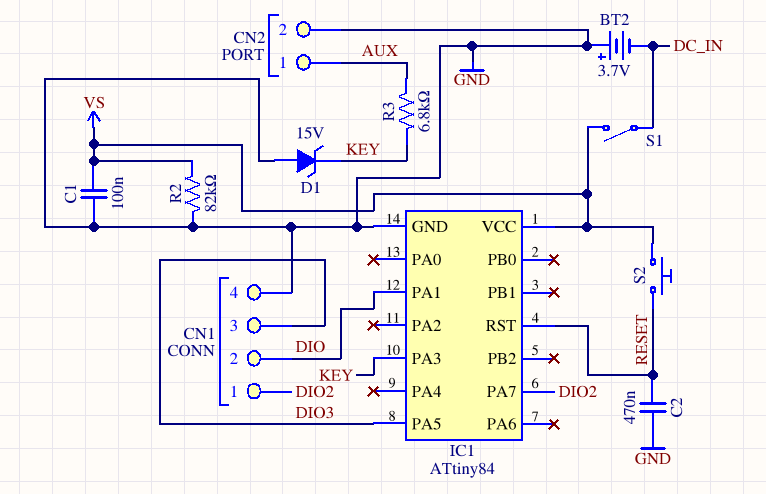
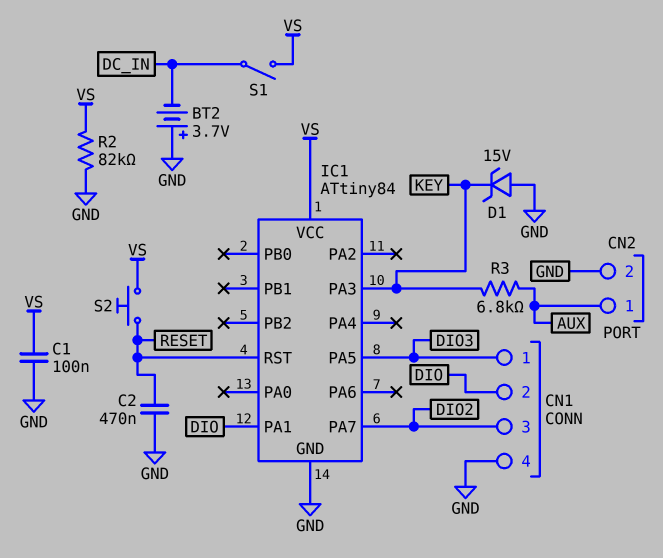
CN1 pin 1: DIO2 -> DIO3
CN1 pin 3: DIO3 -> DIO2

